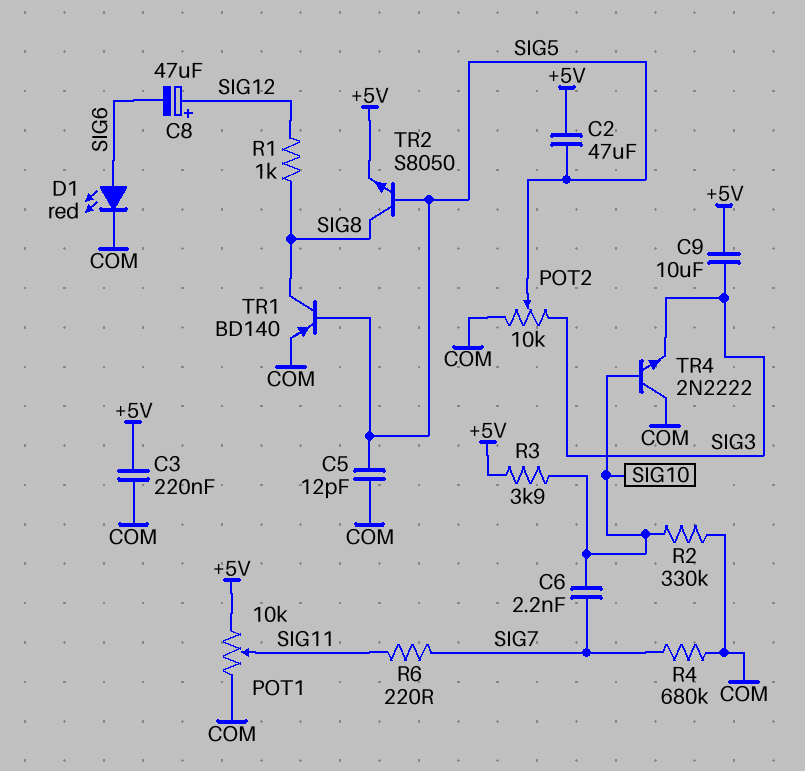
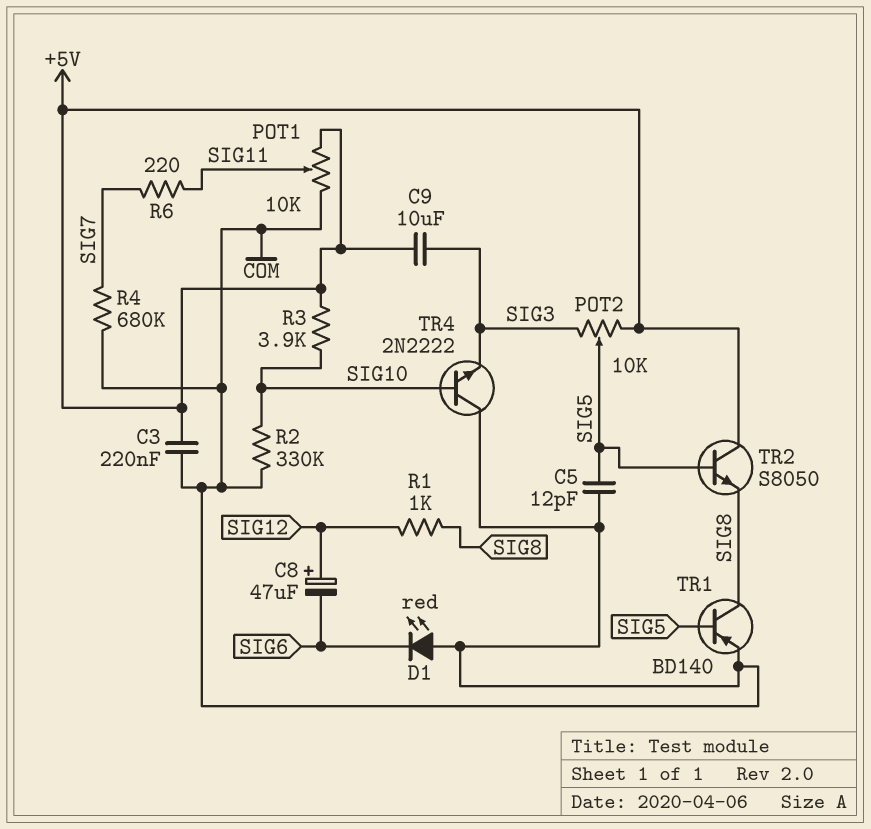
C2: 47uF (+5V, SIG5) -> none
C6: 2.2nF (SIG7, SIG10) -> none
D1: LED red (A SIG6, K COM) -> LED red (A COM, K SIG6)
POT2: 10k (COM, SIG3, wiper SIG5) -> 10k (+5V, SIG3, wiper SIG5)
TR2: NPN S8050 (B SIG5, C SIG8, E +5V) -> NPN S8050 (B SIG5, C +5V, E SIG8)

